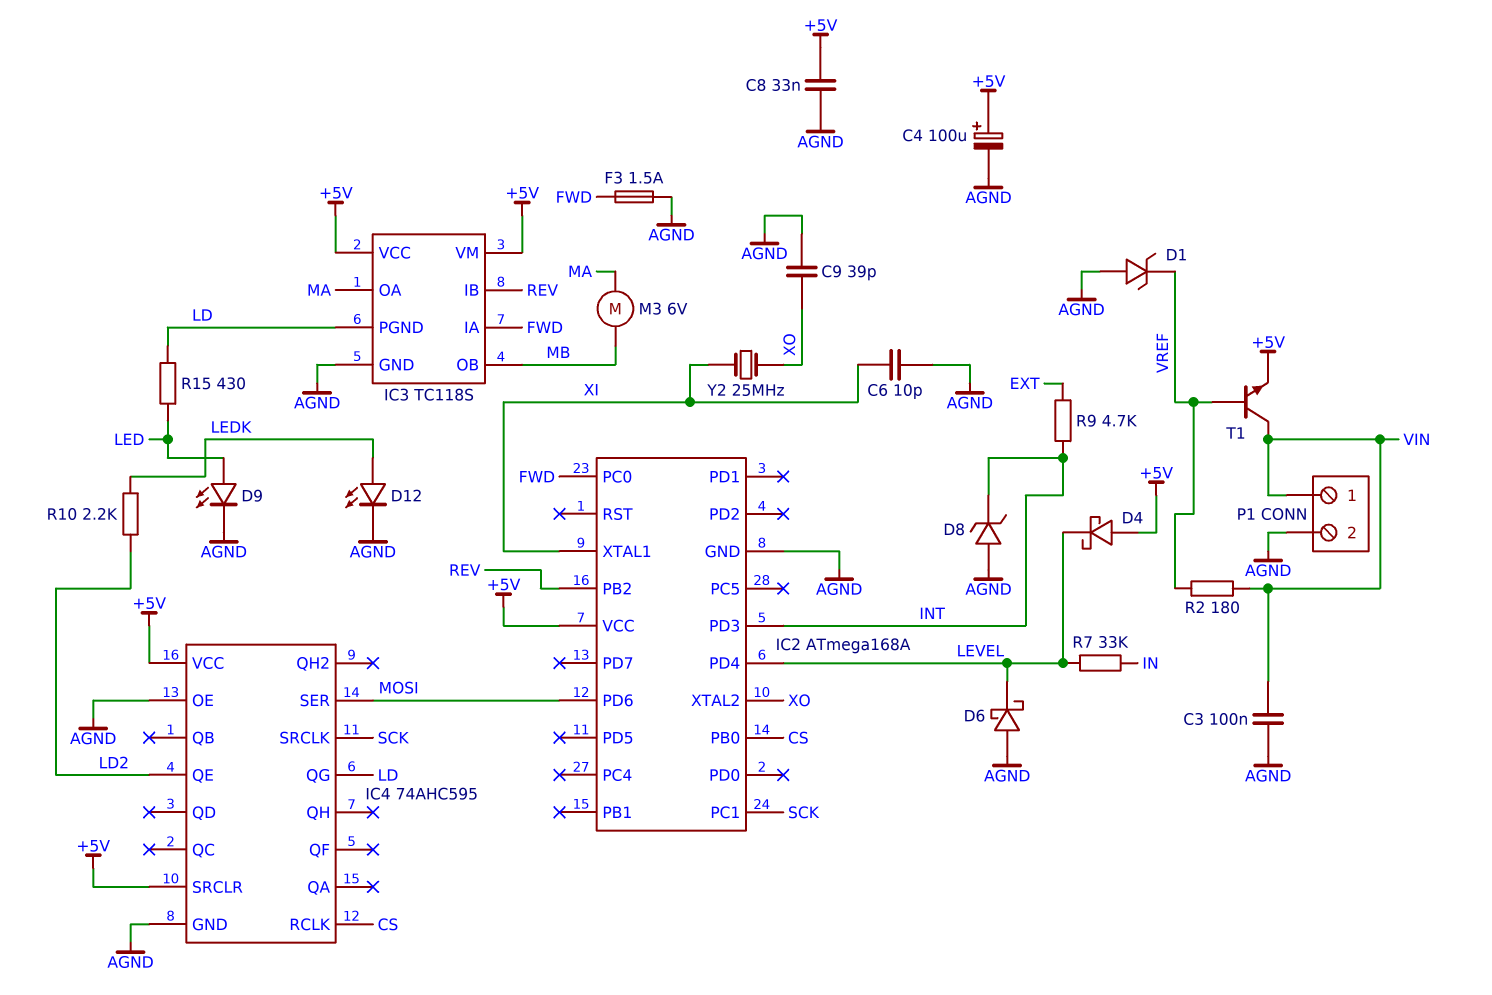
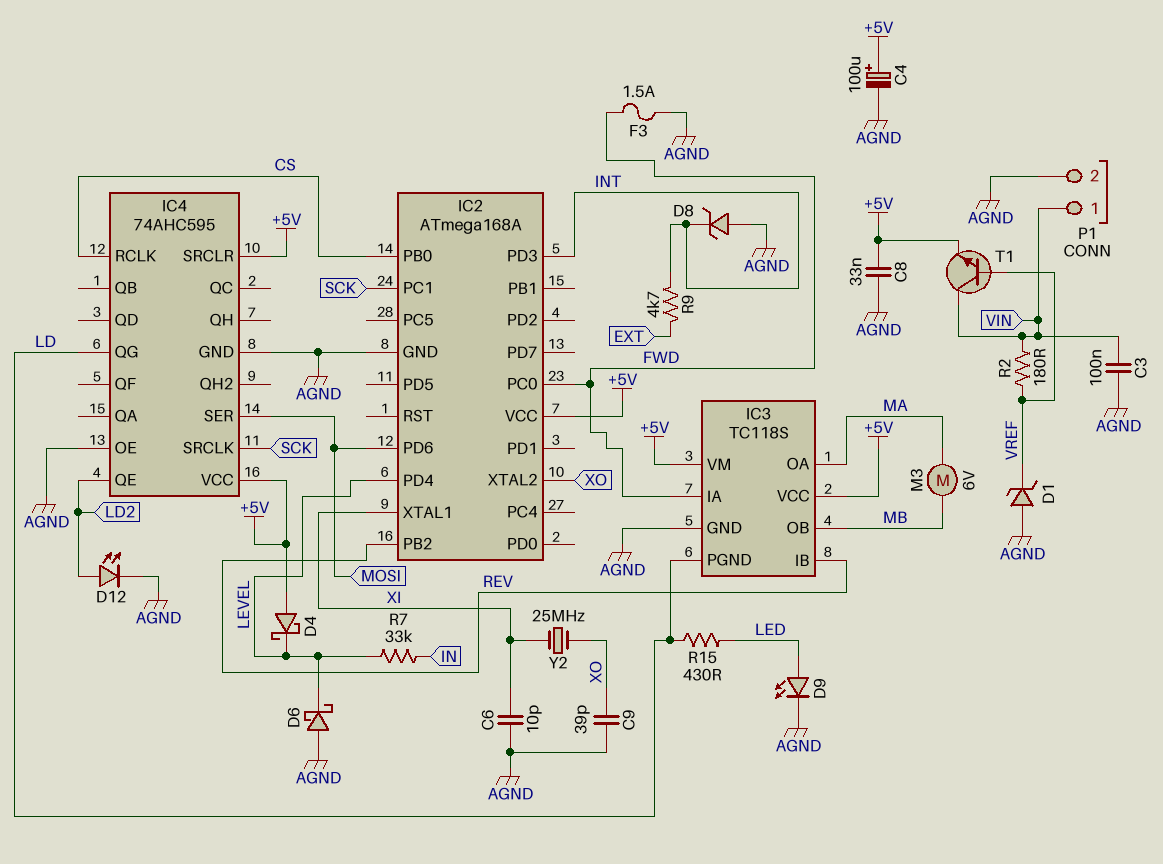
D12: LED (A LEDK, K AGND) -> LED (A LD2, K AGND)
R10: 2.2k (LD2, LEDK) -> none

